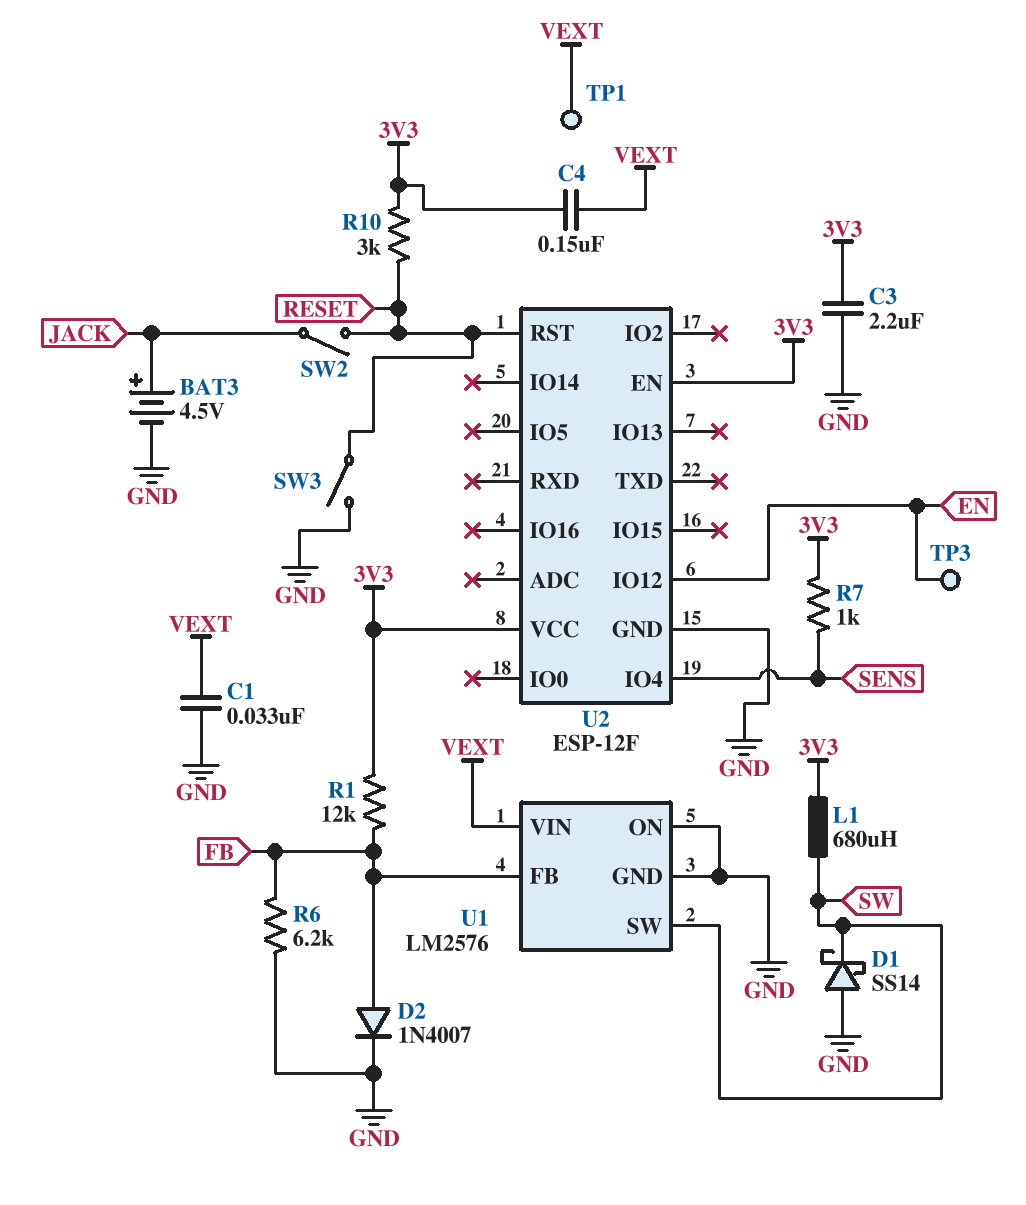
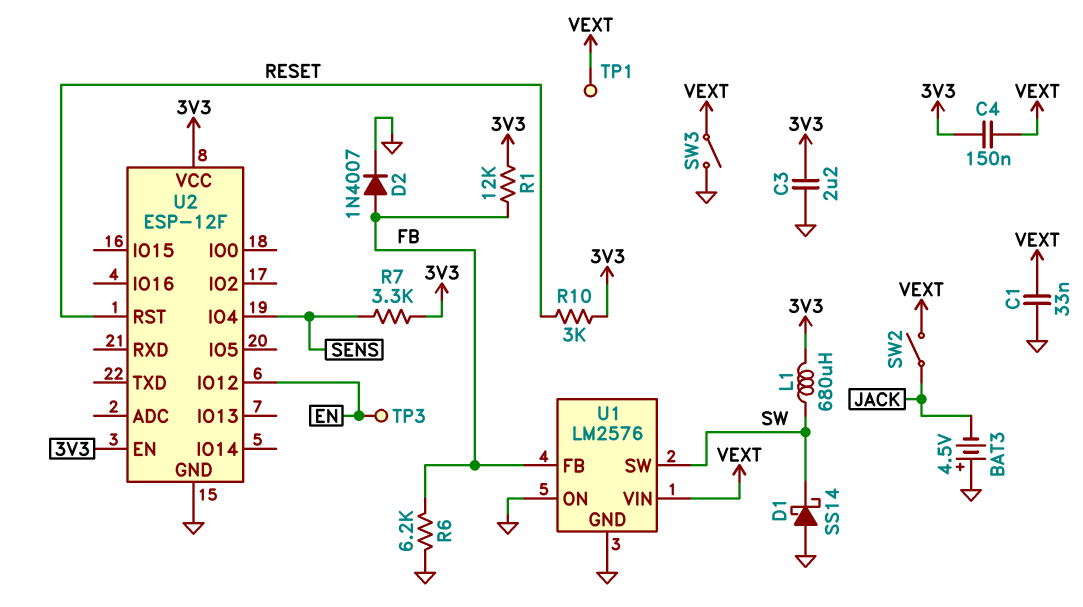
BAT3: 4.5V (plus JACK, minus GND) -> 4.5V (plus GND, minus JACK)
R7: 1k (3V3, SENS) -> 3.3k (3V3, SENS)
SW2: switch (JACK, RESET) -> switch (JACK, VEXT)
SW3: switch (GND, RESET) -> switch (GND, VEXT)

